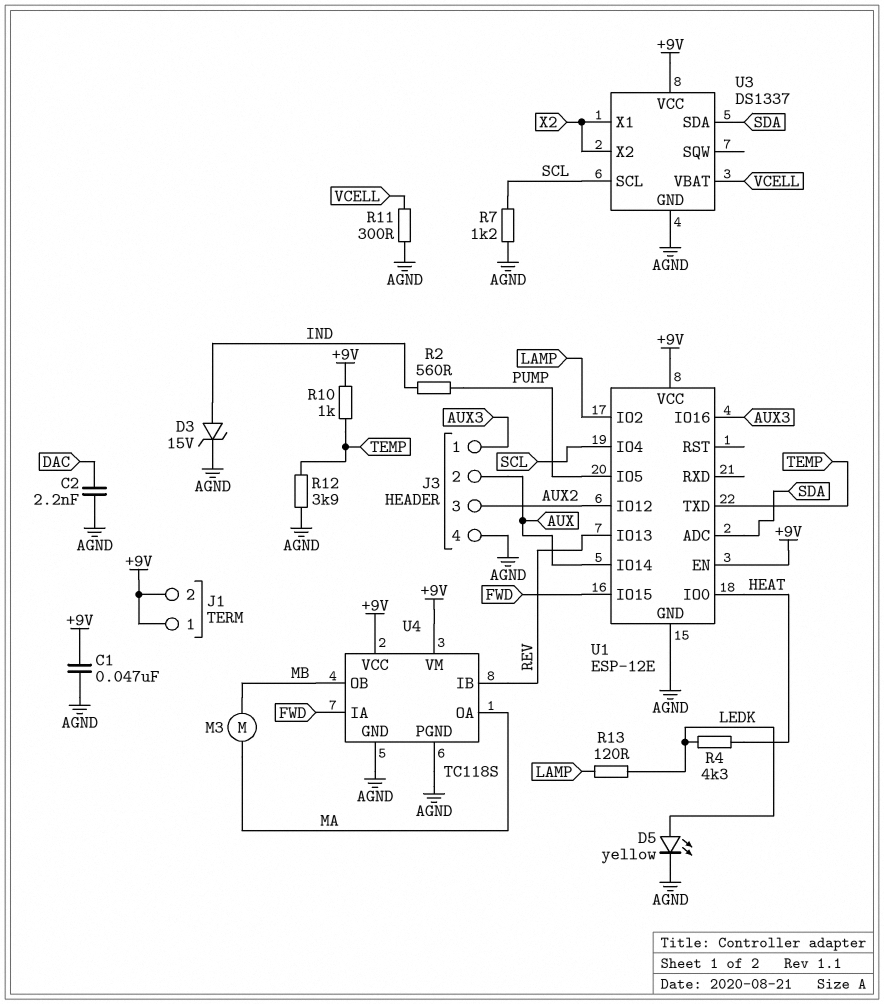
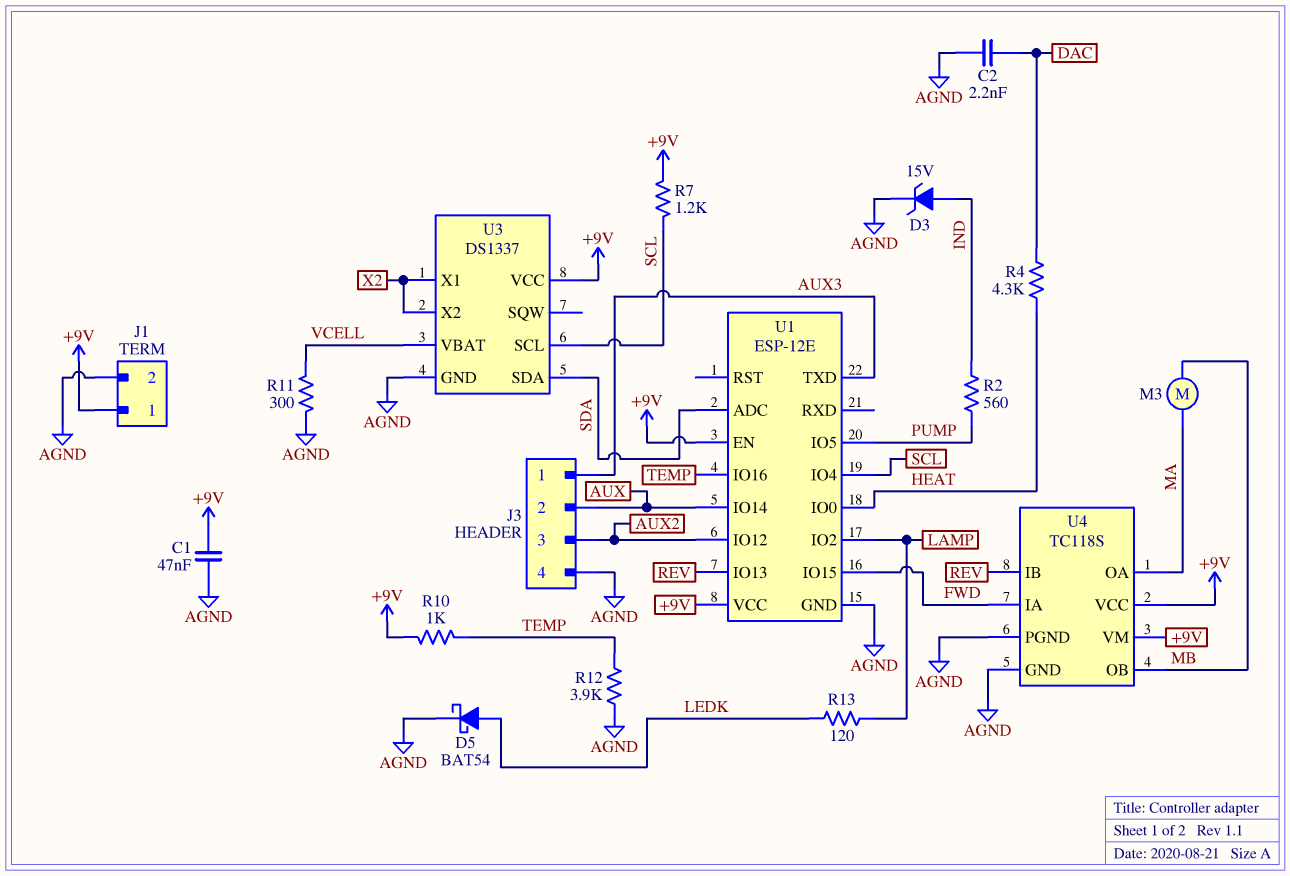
D5: LED yellow (A LEDK, K AGND) -> schottky BAT54 (A LEDK, K AGND)
J1 pin 2: +9V -> AGND
R4: 4.3k (HEAT, LEDK) -> 4.3k (DAC, HEAT)
R7: 1.2k (AGND, SCL) -> 1.2k (+9V, SCL)
U1 pin IO16: AUX3 -> TEMP
U1 pin TXD: TEMP -> AUX3

